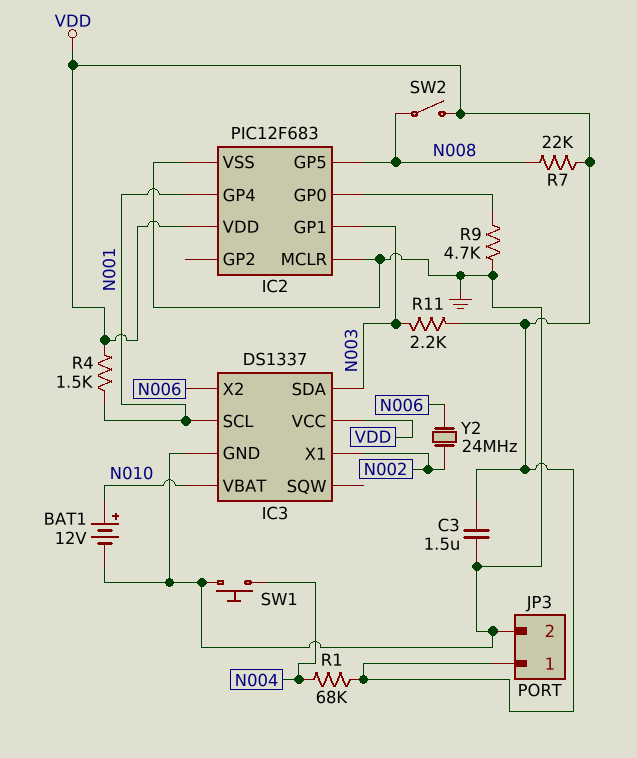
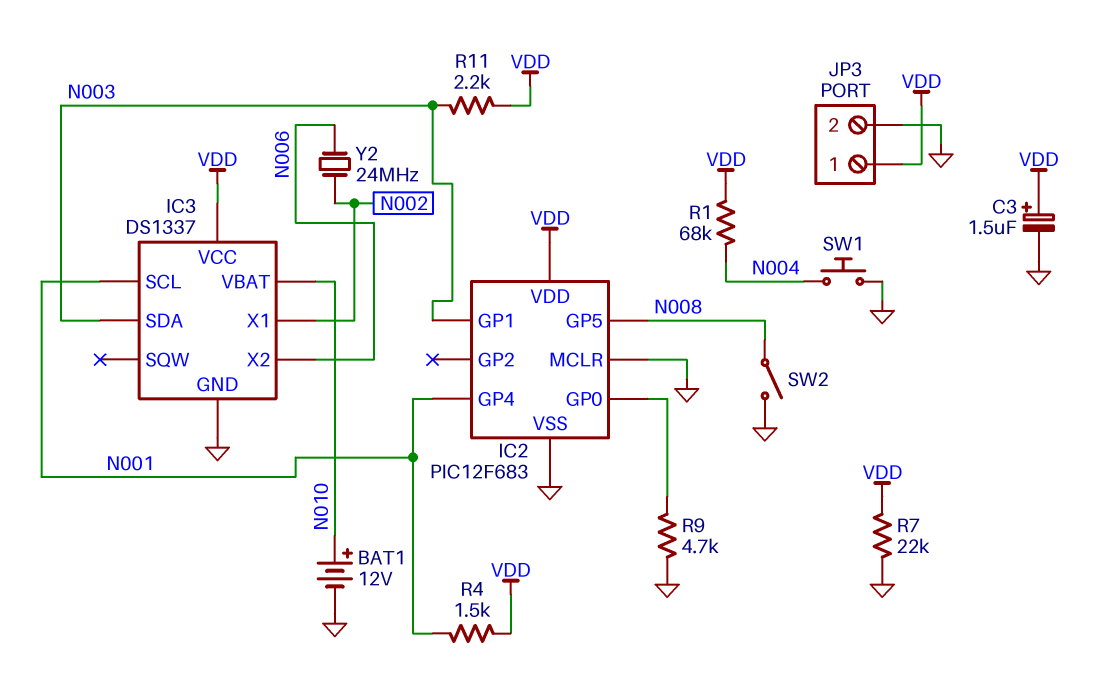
C3: 1.5uF (GND, VDD) -> 1.5uF (plus VDD, minus GND)
R7: 22k (N008, VDD) -> 22k (GND, VDD)
SW2: switch (N008, VDD) -> switch (GND, N008)

